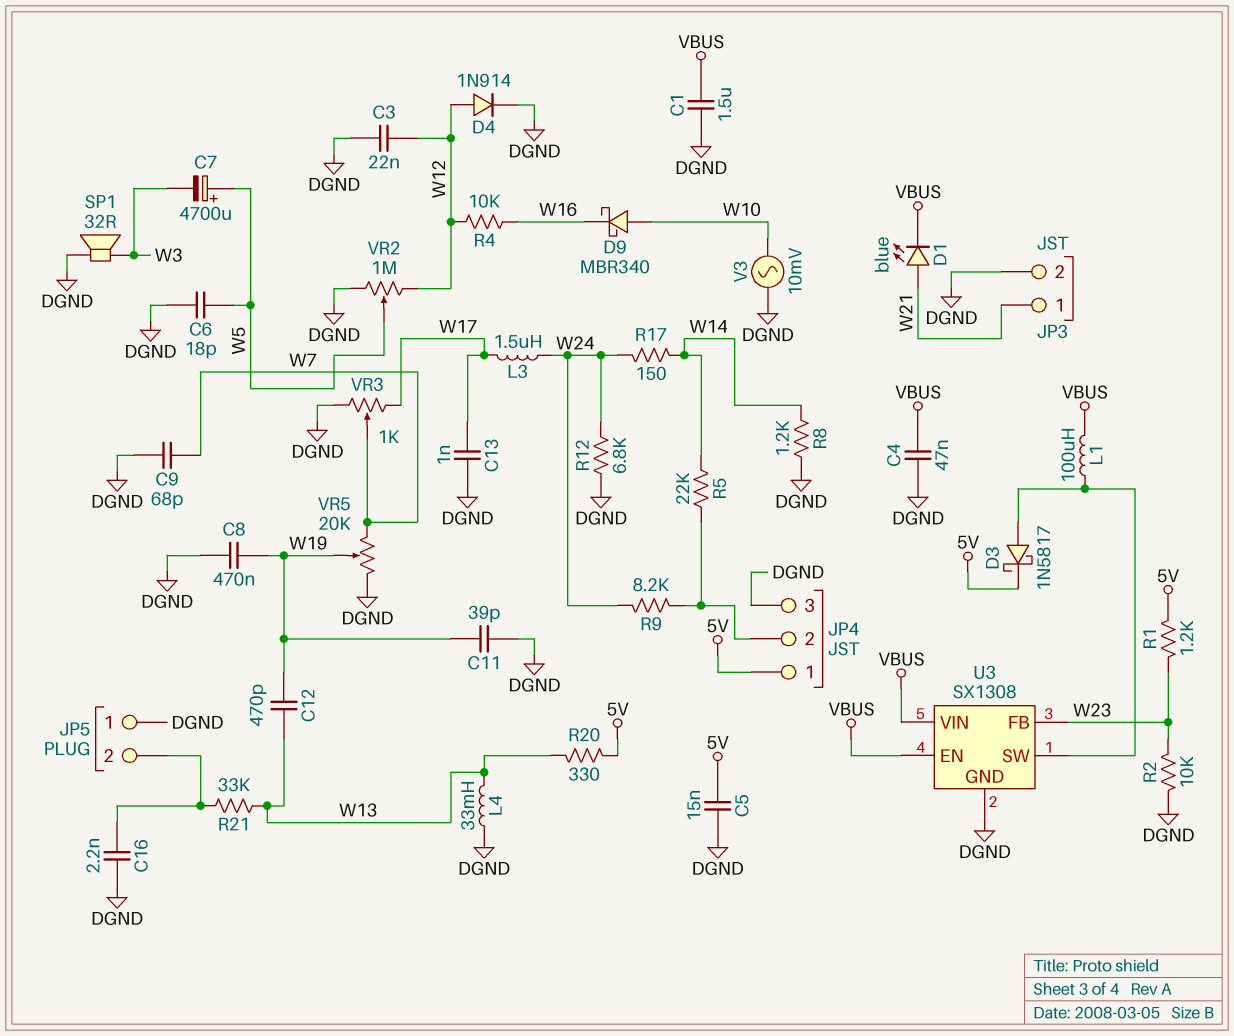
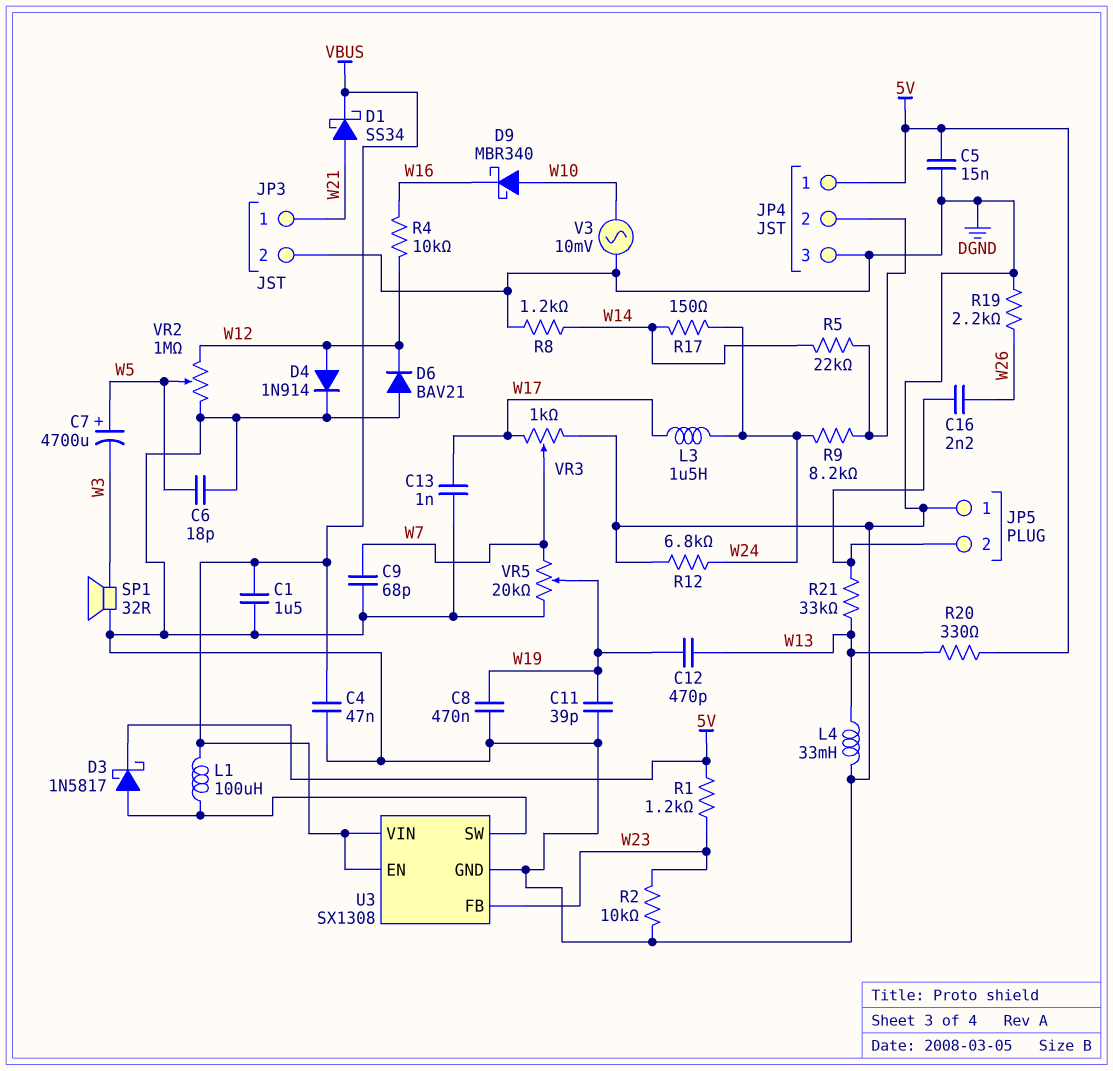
C3: 22nF (DGND, W12) -> none
C16: 2.2nF (DGND, JP5/2) -> 2.2nF (JP5/2, W26)
D1: LED blue (A W21, K VBUS) -> schottky SS34 (A W21, K VBUS)
D6: none -> diode BAV21 (A DGND, K W12)
R19: none -> 2.2k (DGND, W26)

